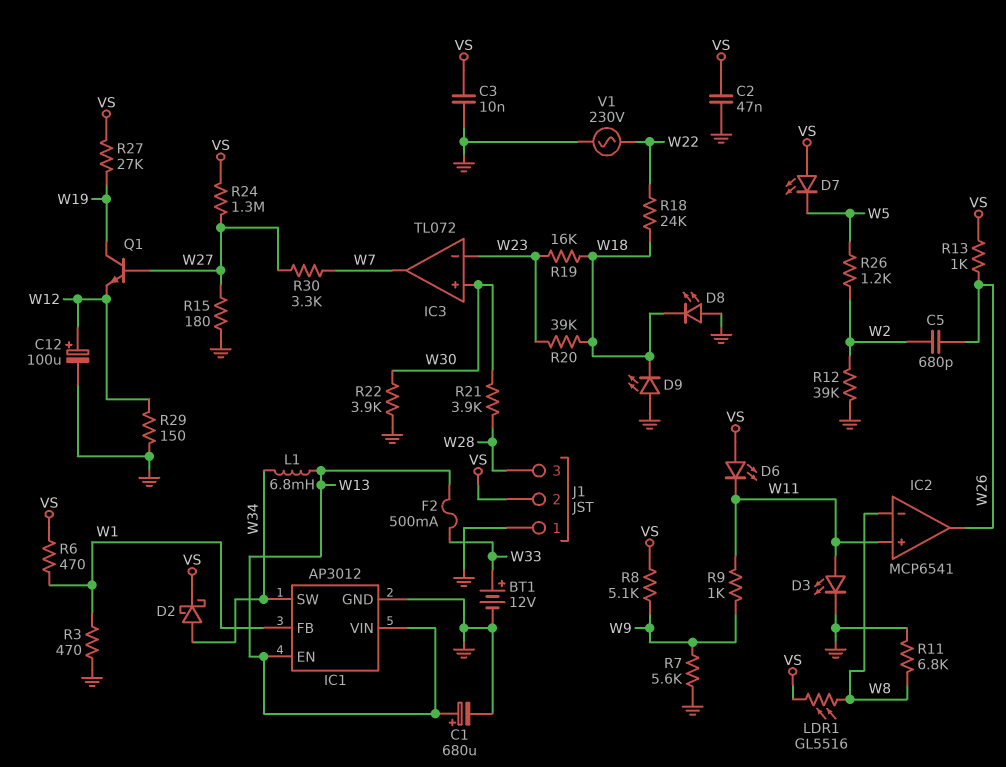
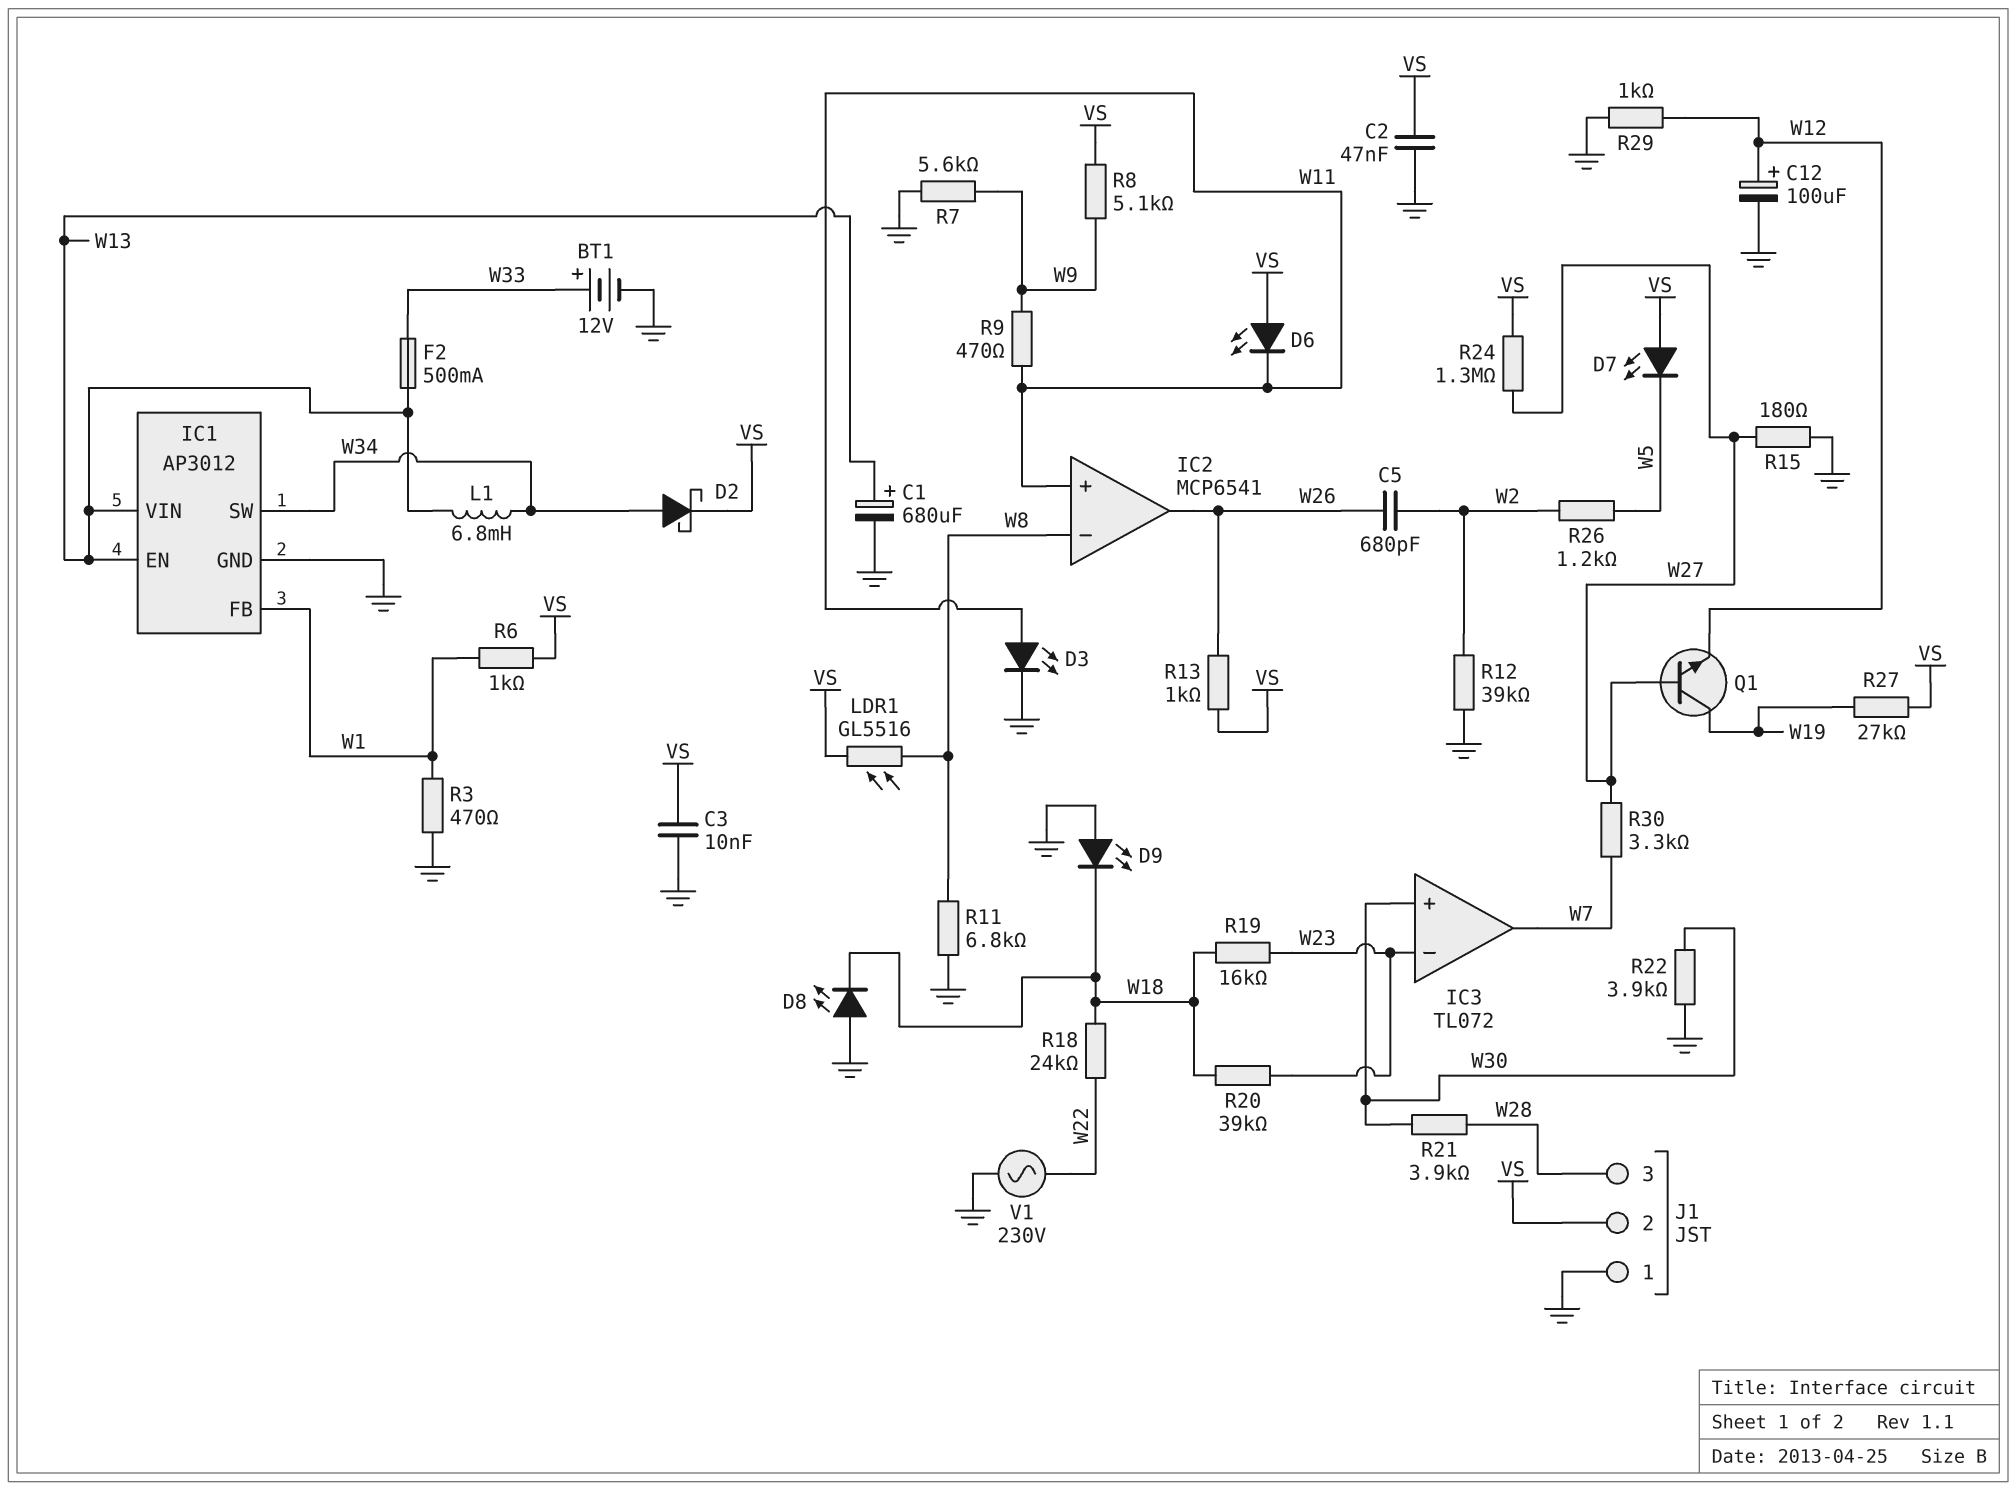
R6: 470 (VS, W1) -> 1k (VS, W1)
R9: 1k (W9, W11) -> 470 (W9, W11)
R29: 150 (GND, W12) -> 1k (GND, W12)

